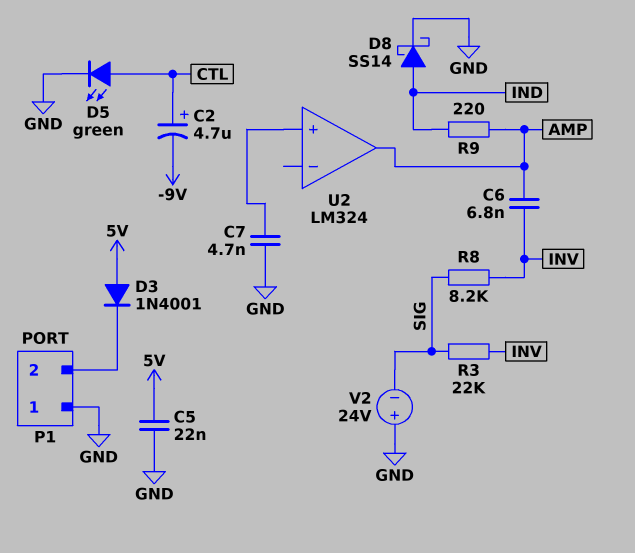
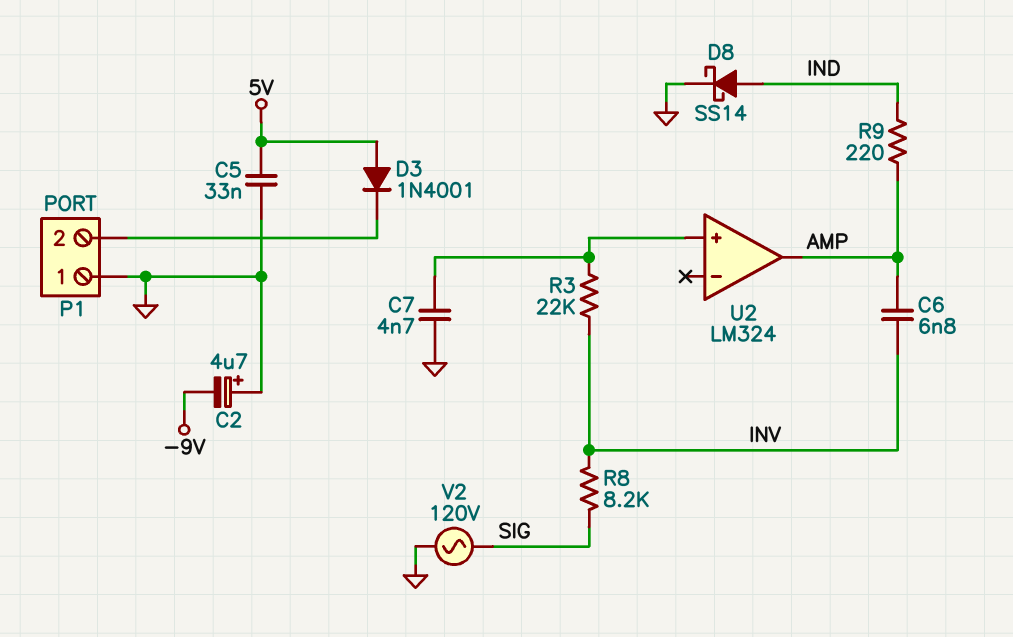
C2: 4.7uF (plus CTL, minus -9V) -> 4.7uF (plus GND, minus -9V)
C5: 22nF (5V, GND) -> 33nF (5V, GND)
D5: LED green (A CTL, K GND) -> none
R3: 22k (INV, SIG) -> 22k (INV, U2/in+)
V2: 24V (plus GND, minus SIG) -> AC 120V (GND, SIG)

